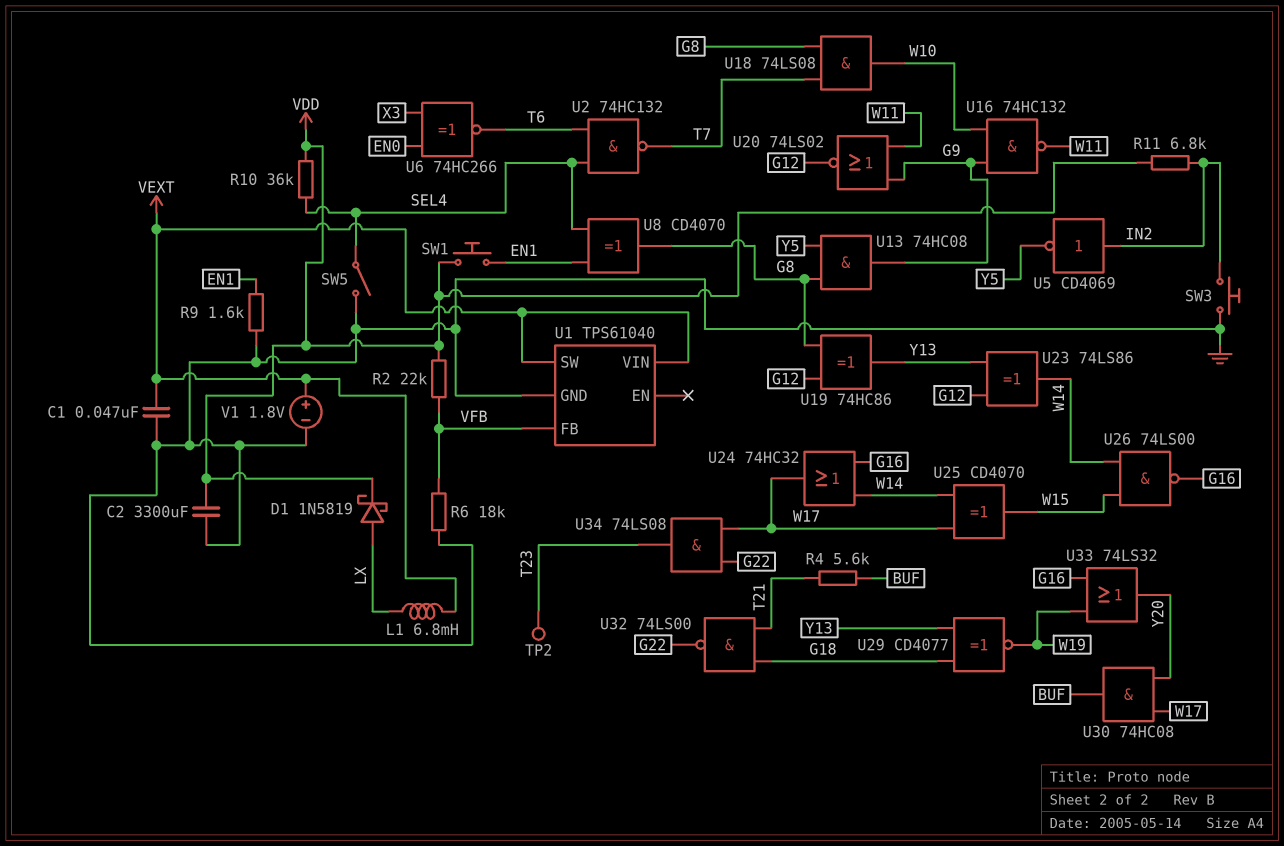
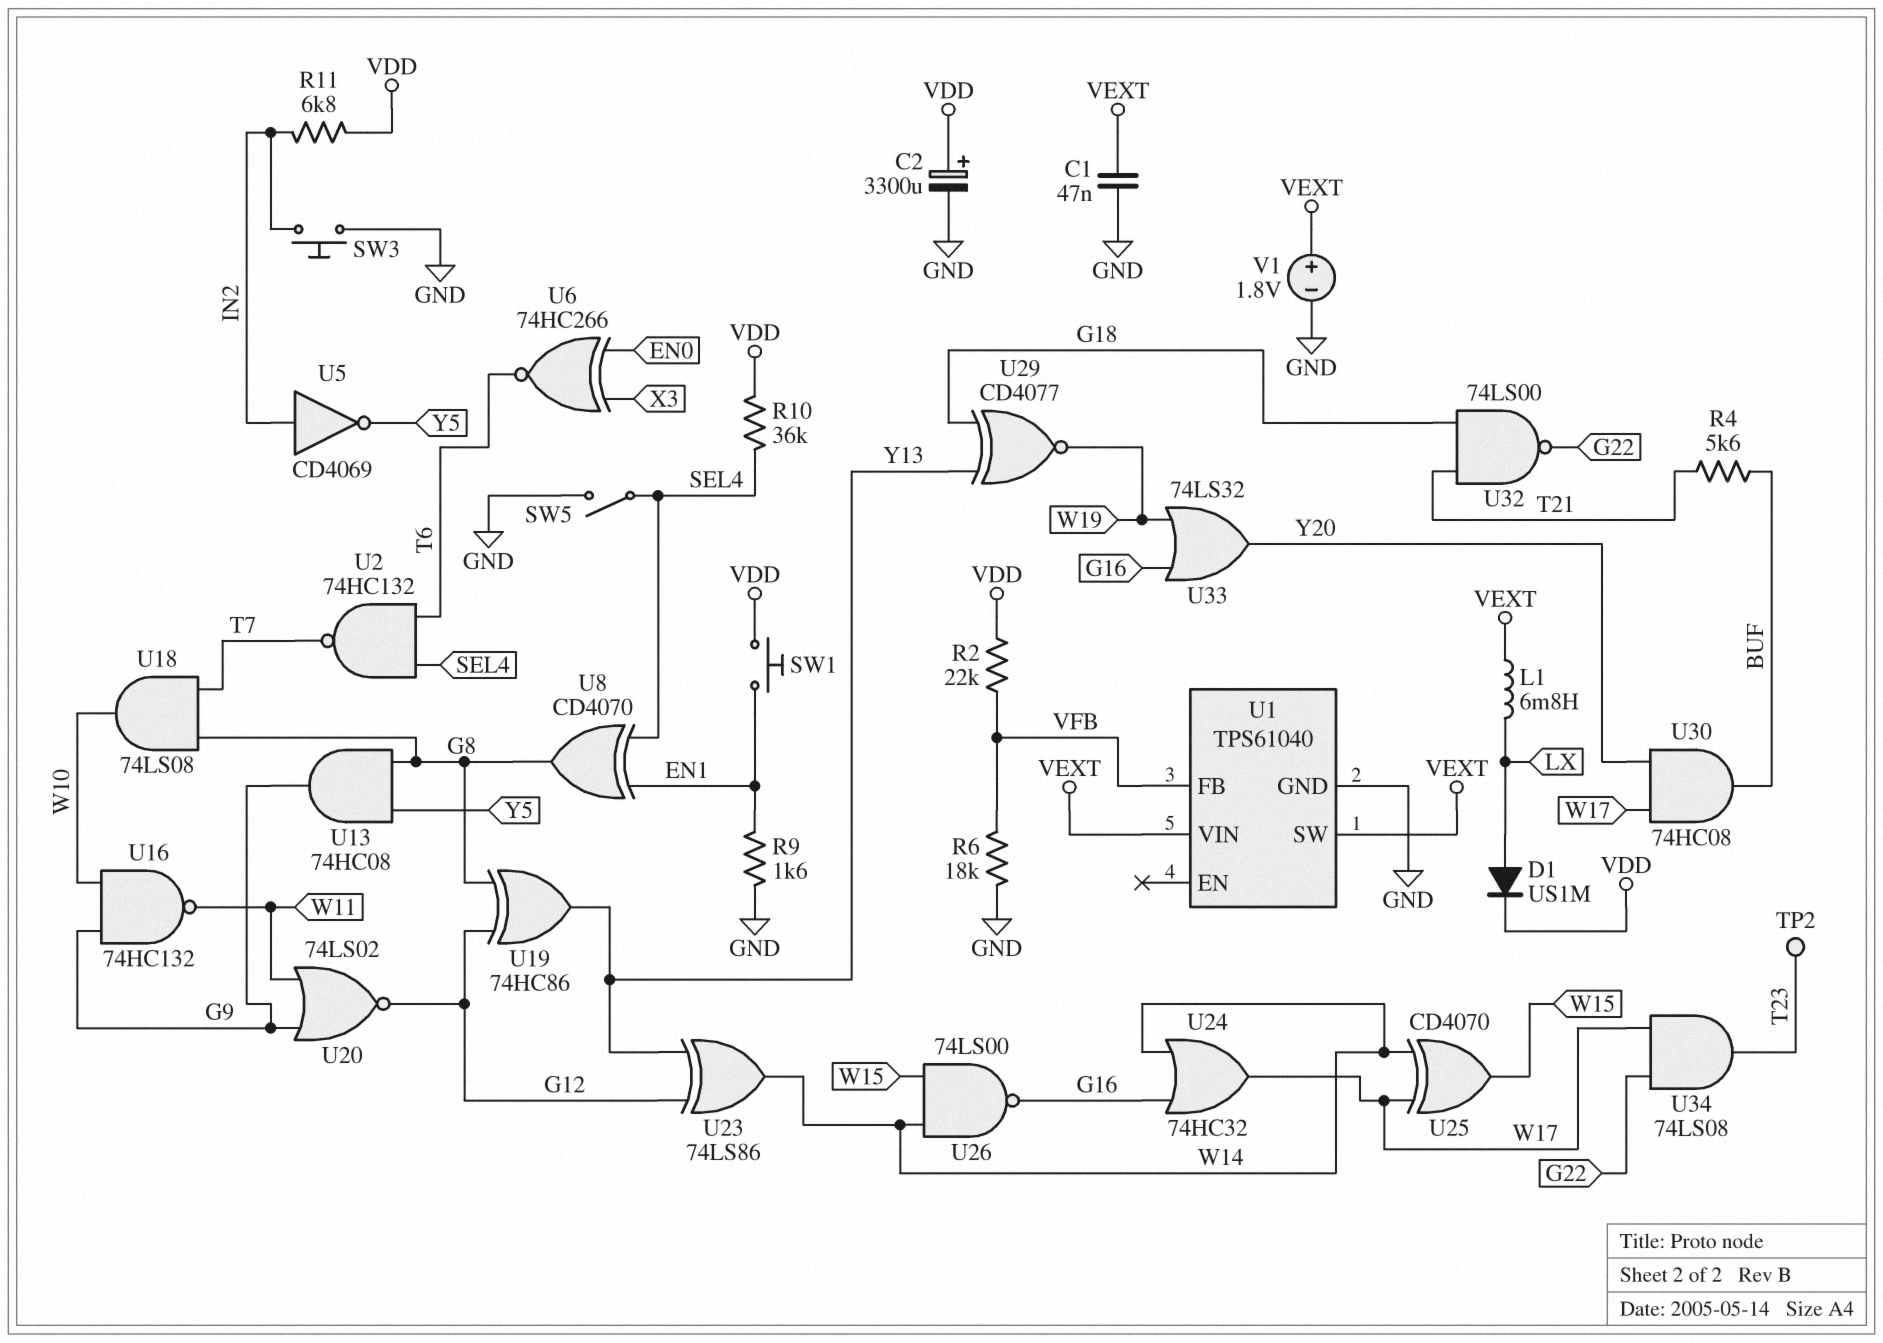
C2: 3300uF (GND, VDD) -> 3300uF (plus VDD, minus GND)
D1: schottky 1N5819 (A LX, K VDD) -> diode US1M (A LX, K VDD)

